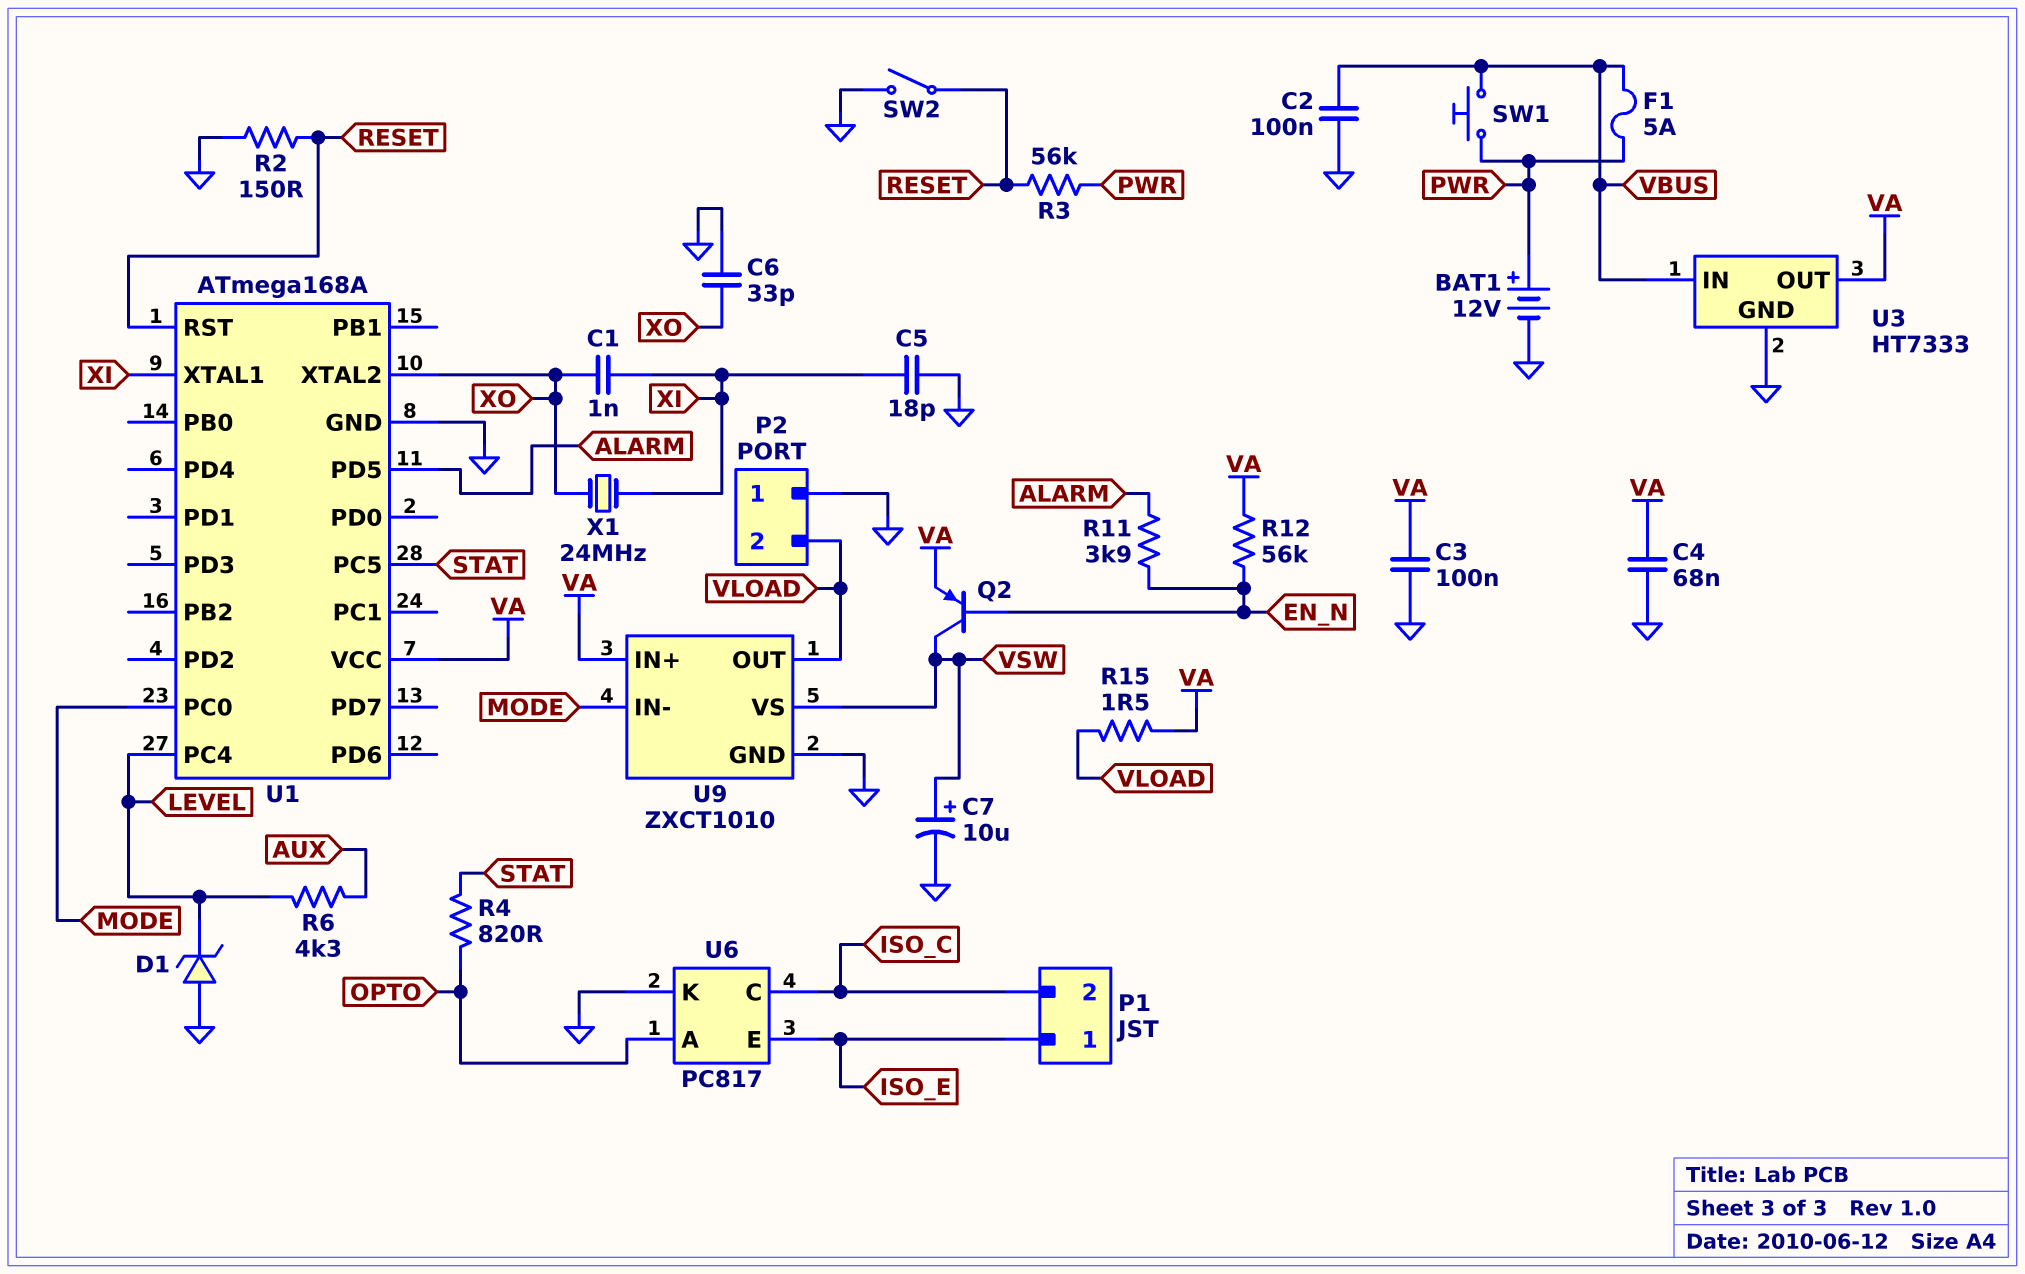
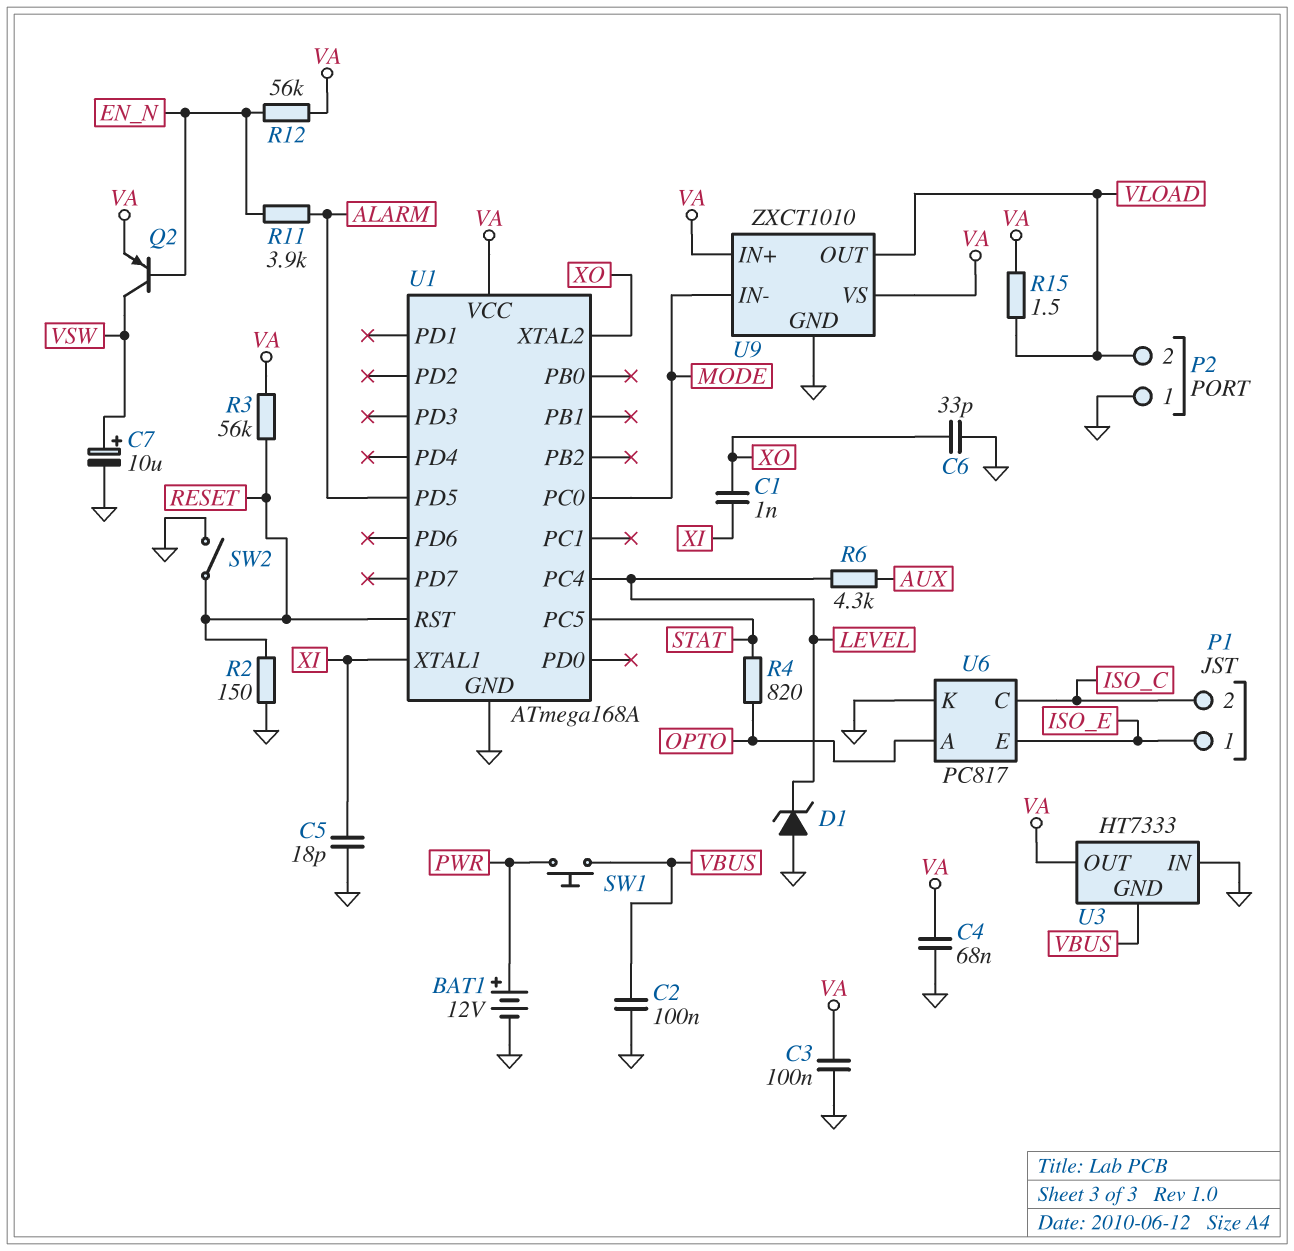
F1: 5A (PWR, VBUS) -> none
R3: 56k (PWR, RESET) -> 56k (RESET, VA)
U3 pin GND: GND -> VBUS
U3 pin IN: VBUS -> GND
U9 pin VS: VSW -> VA
X1: 24MHz (XI, XO) -> none

